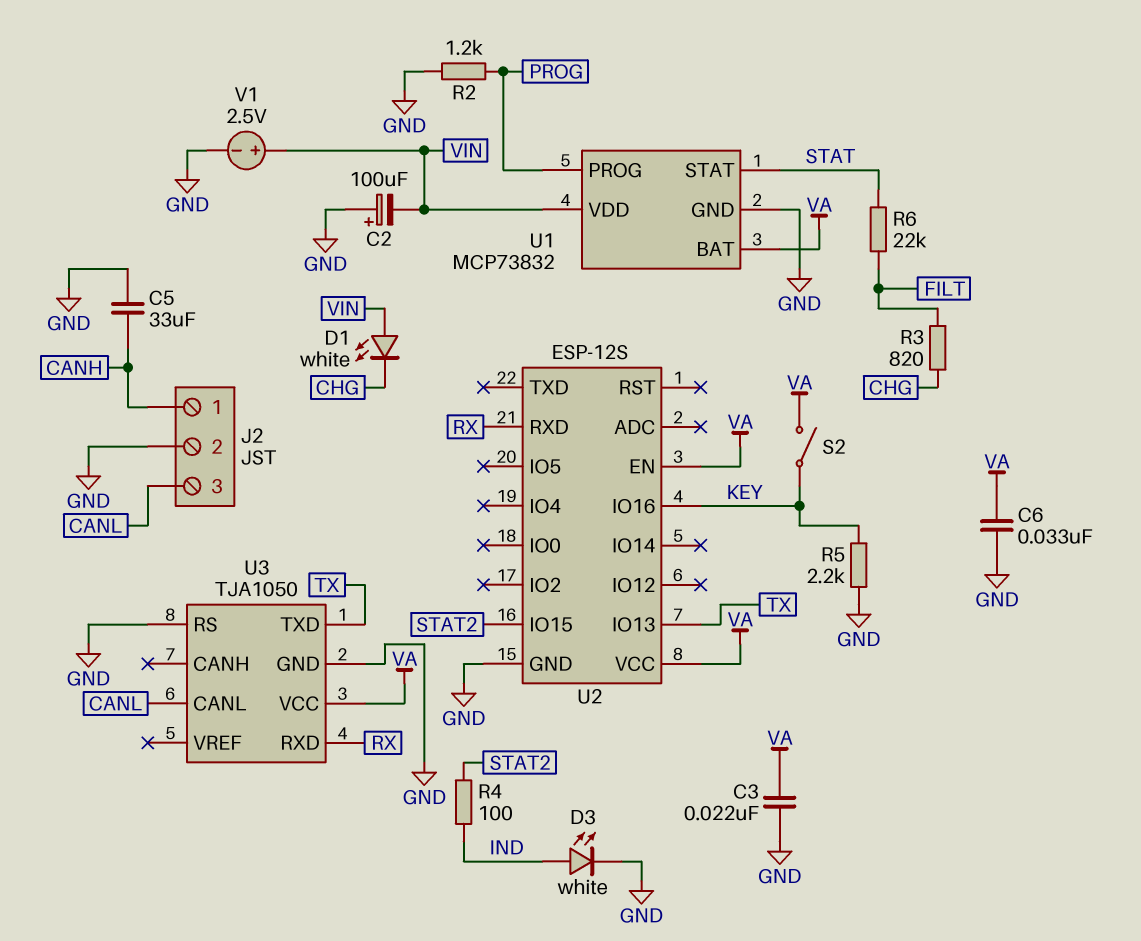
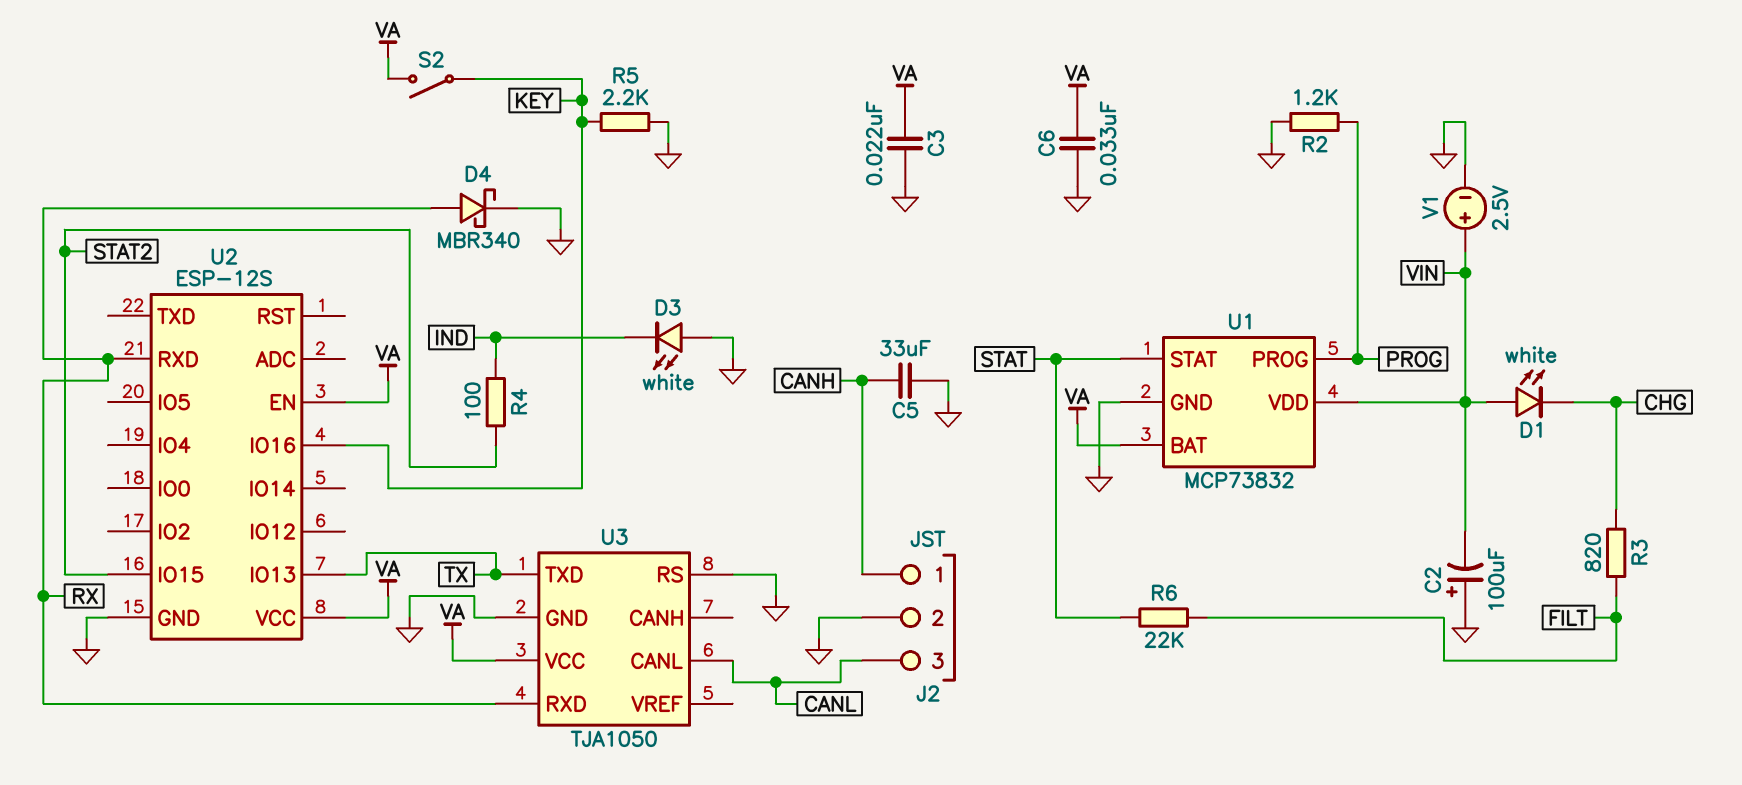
D3: LED white (A IND, K GND) -> LED white (A GND, K IND)
D4: none -> schottky MBR340 (A RX, K GND)

